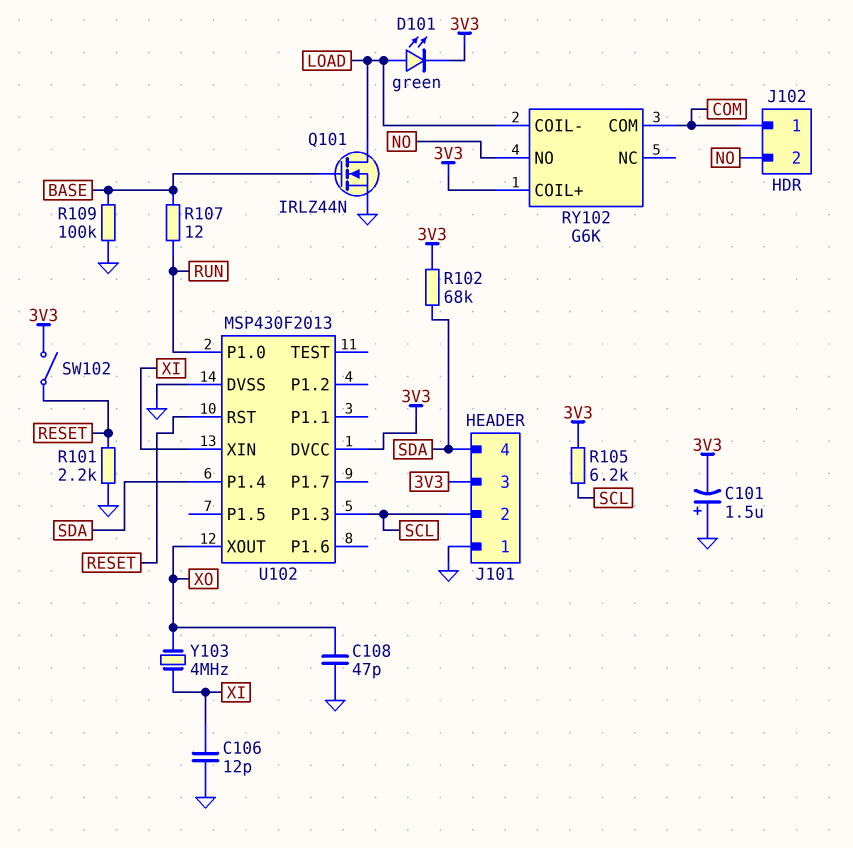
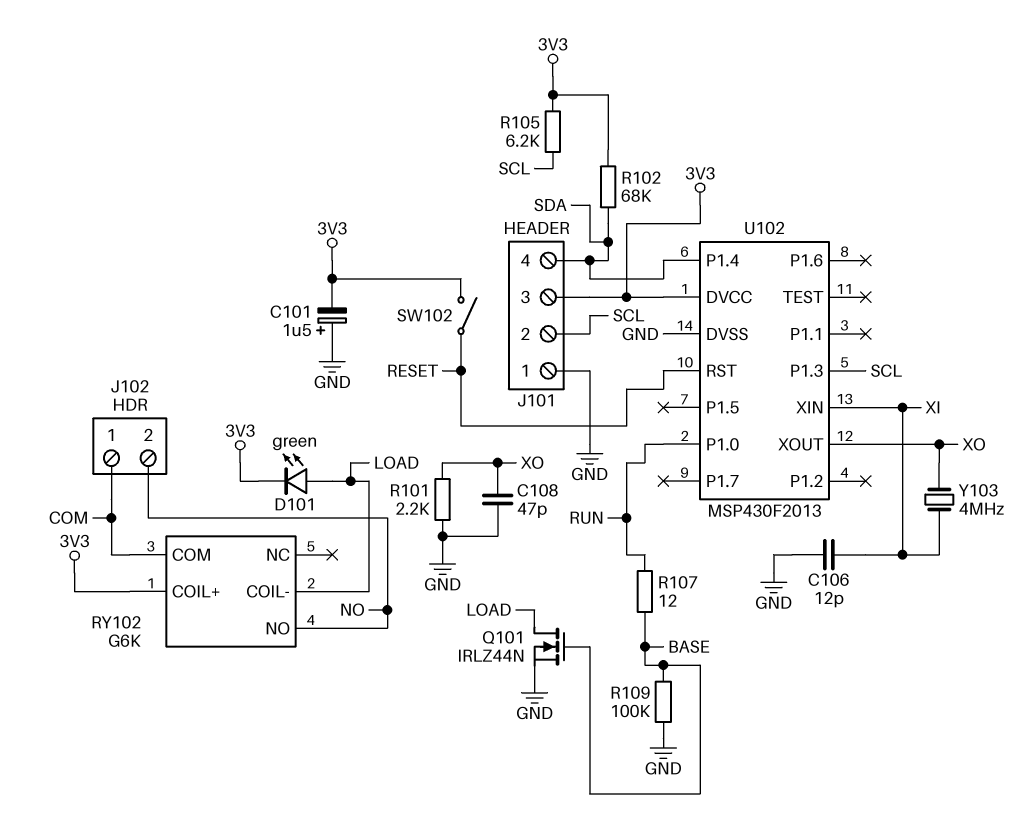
R101: 2.2k (GND, RESET) -> 2.2k (GND, XO)

